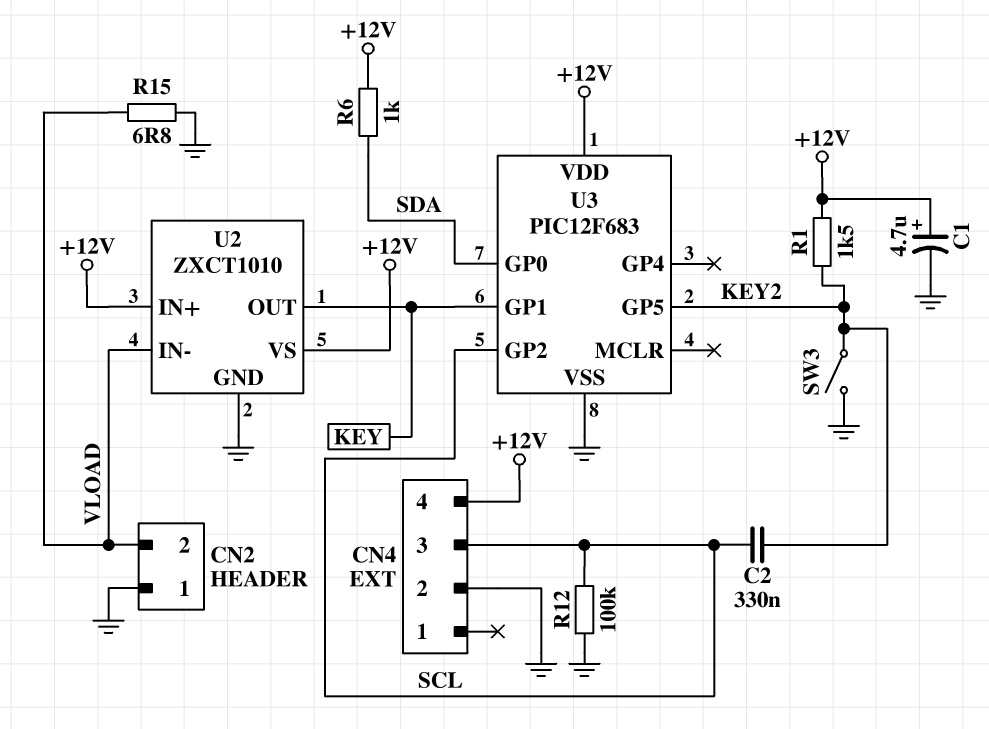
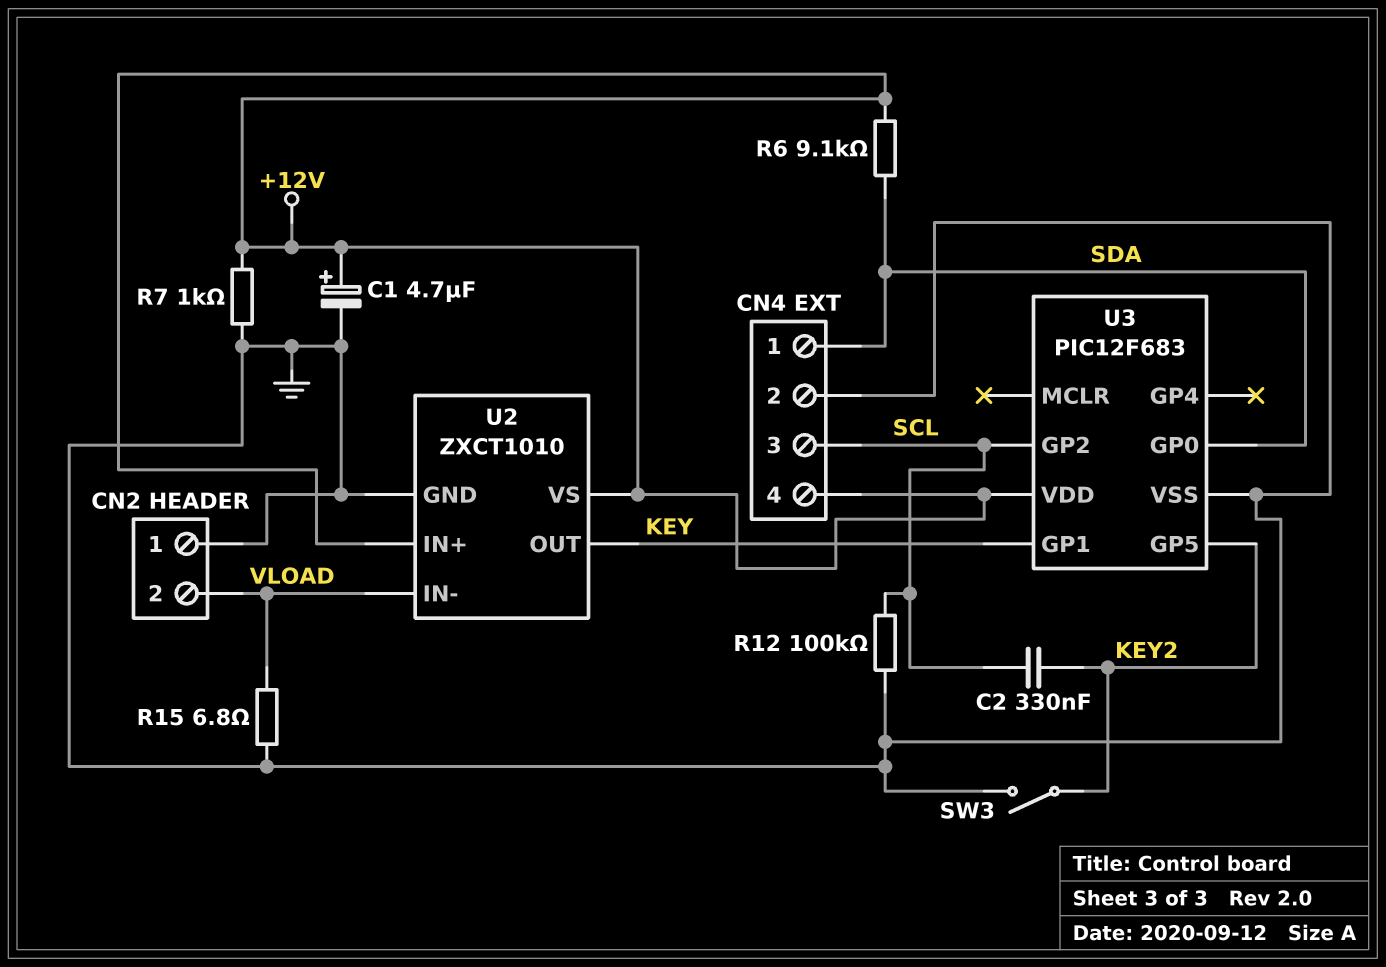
CN4 pin 1: none -> SDA
R1: 1.5k (+12V, KEY2) -> none
R6: 1k (+12V, SDA) -> 9.1k (+12V, SDA)
R7: none -> 1k (+12V, GND)

